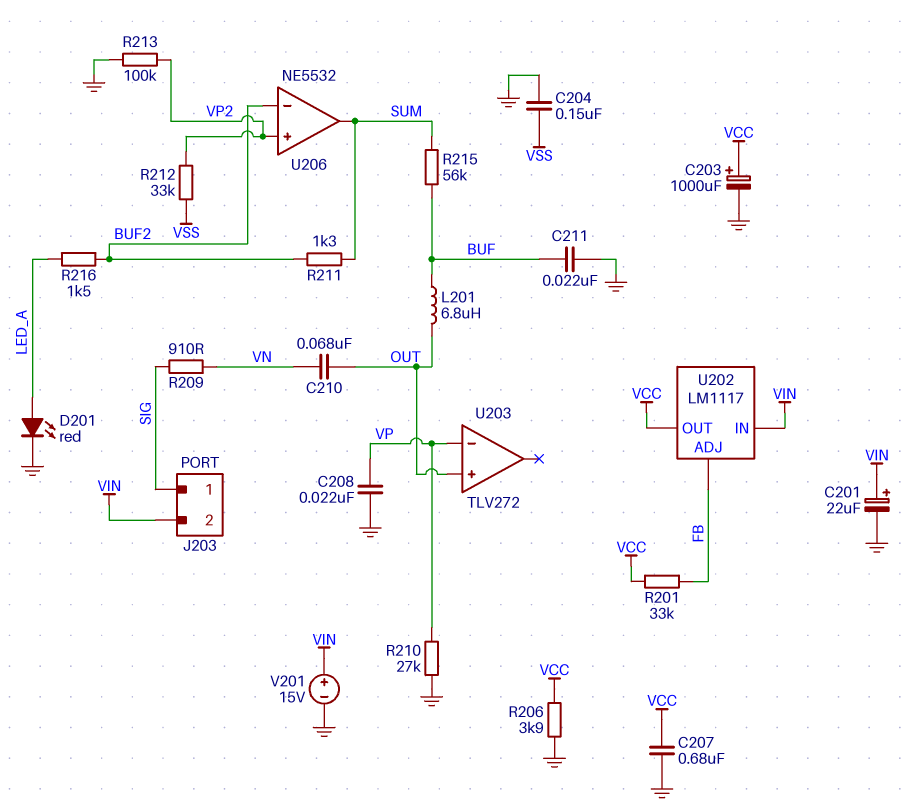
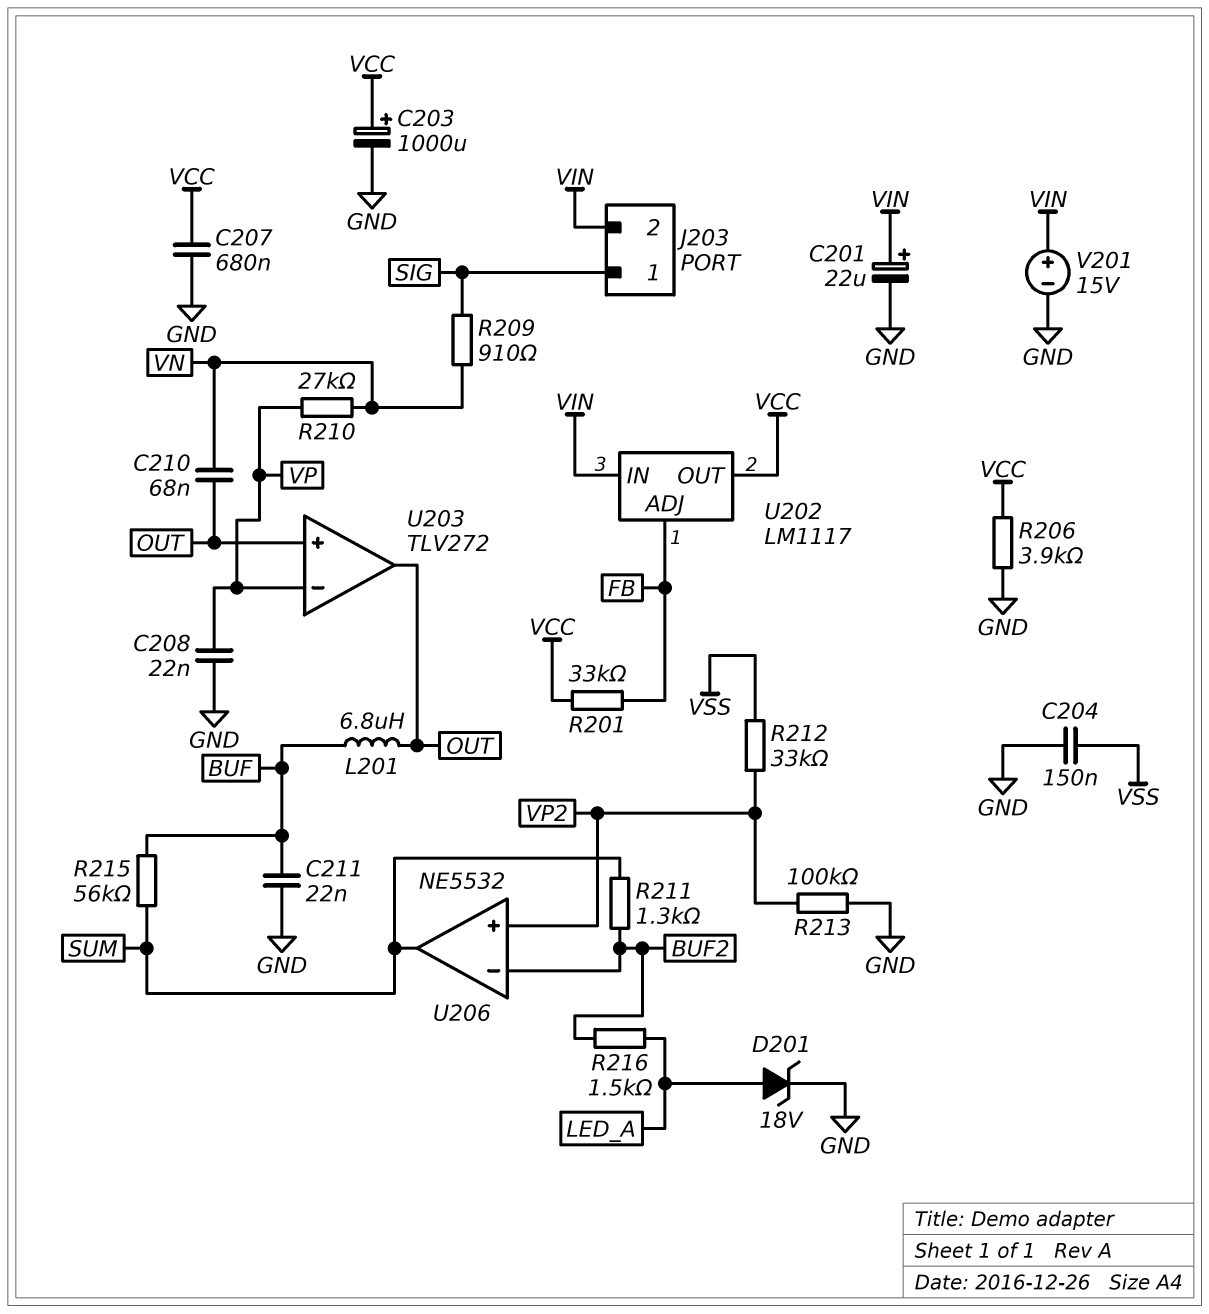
D201: LED red (A LED_A, K GND) -> zener 18V (A LED_A, K GND)
R210: 27k (GND, VP) -> 27k (VN, VP)
U203 pin out: none -> OUT

